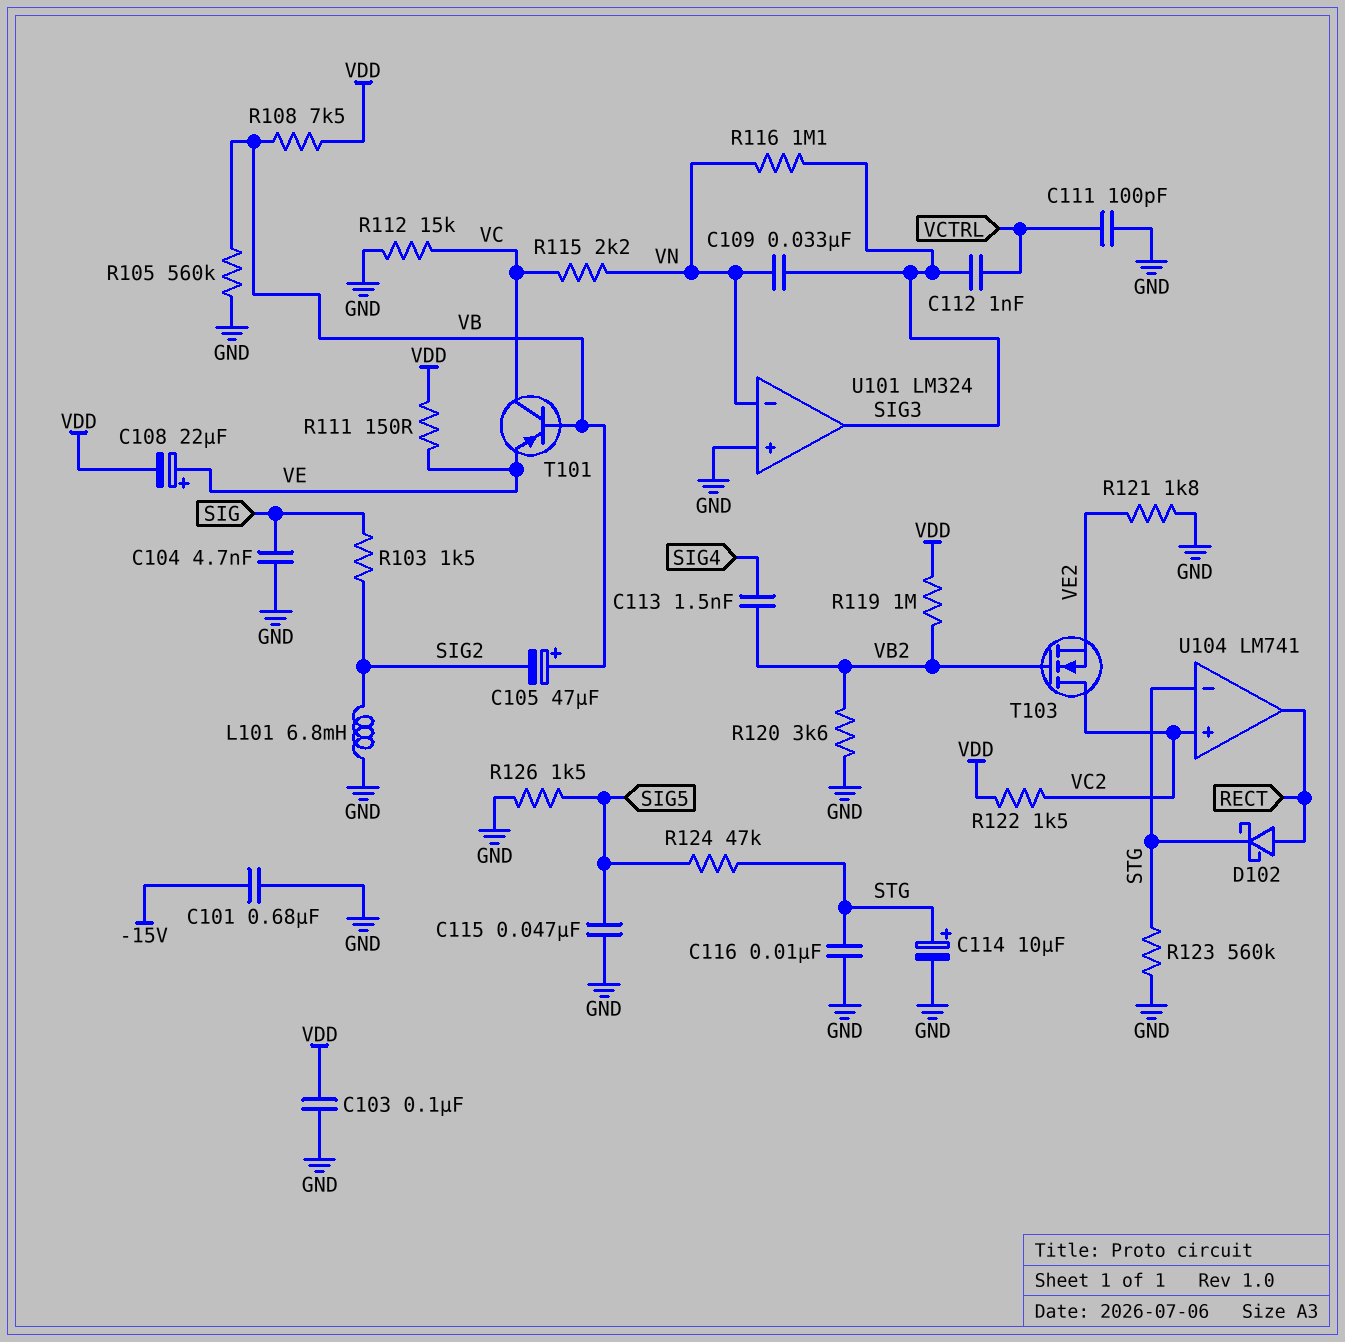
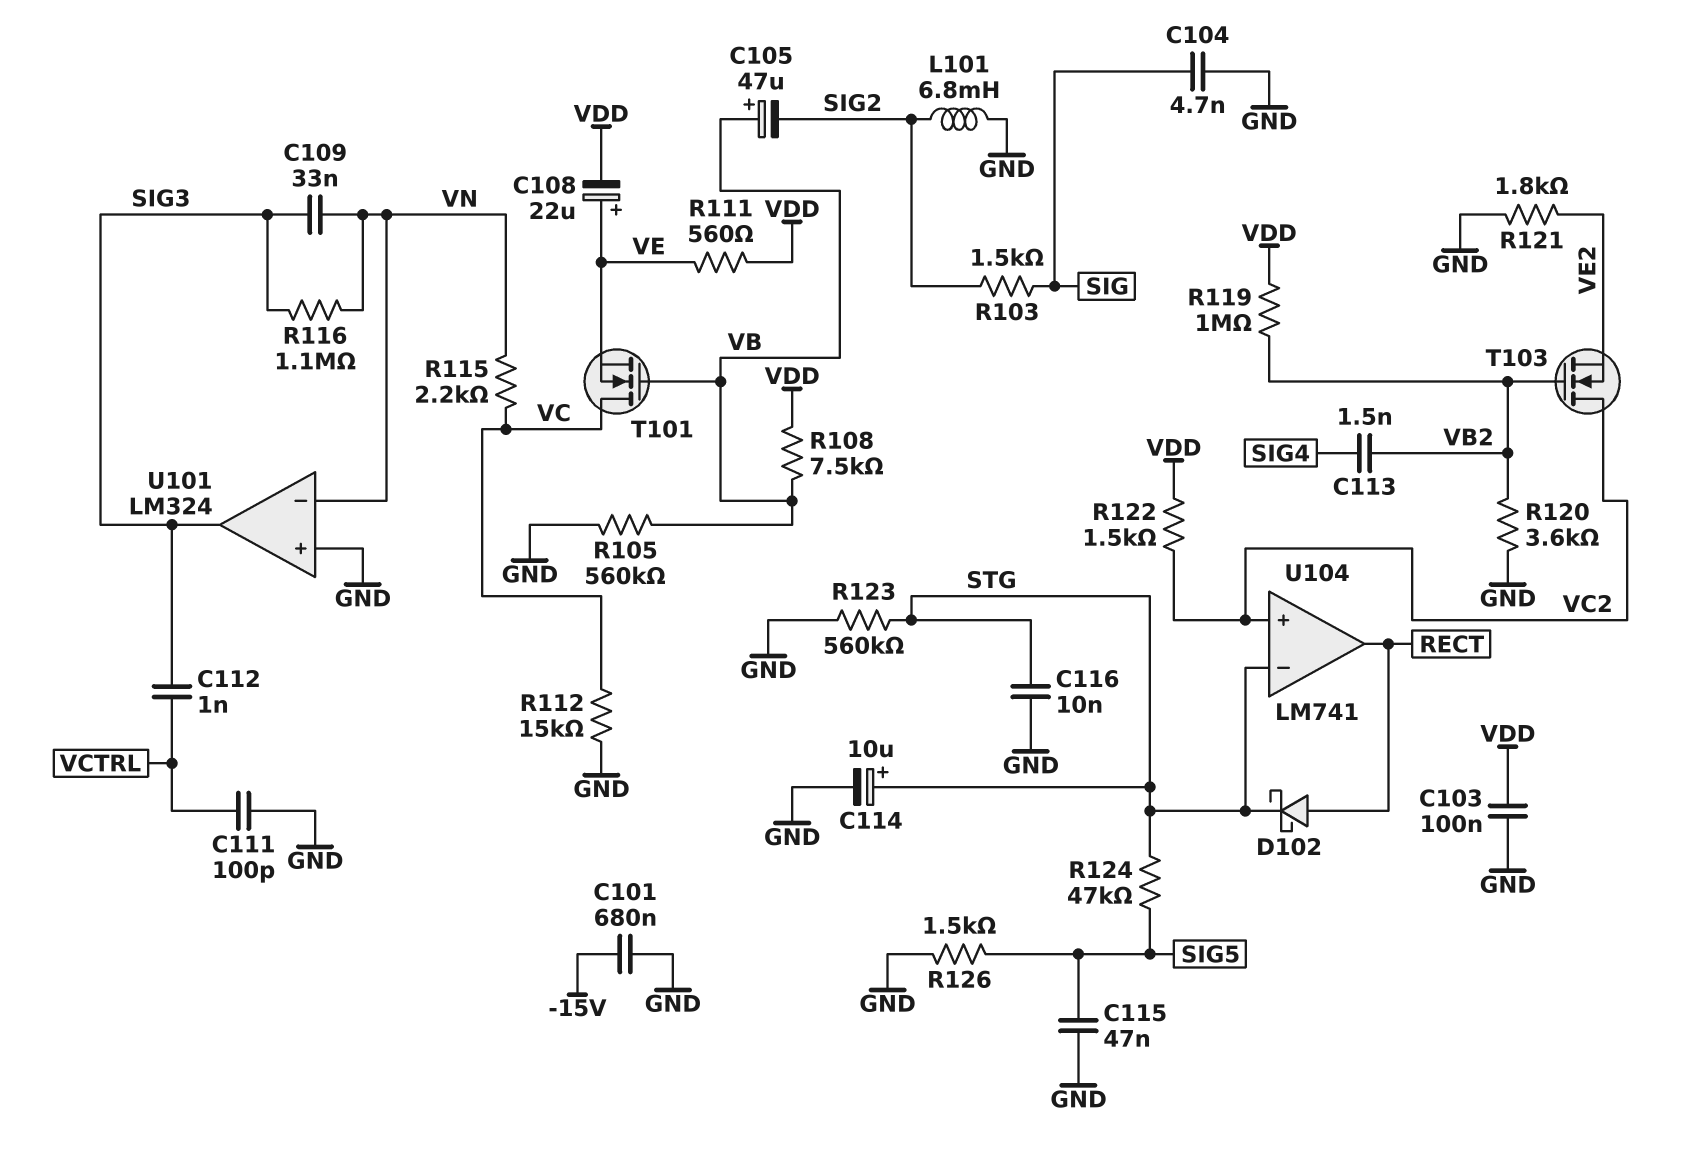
R111: 150 (VDD, VE) -> 560 (VDD, VE)
T101: PNP (B VB, C VC, E VE) -> NMOS (G VB, D VC, S VE)

